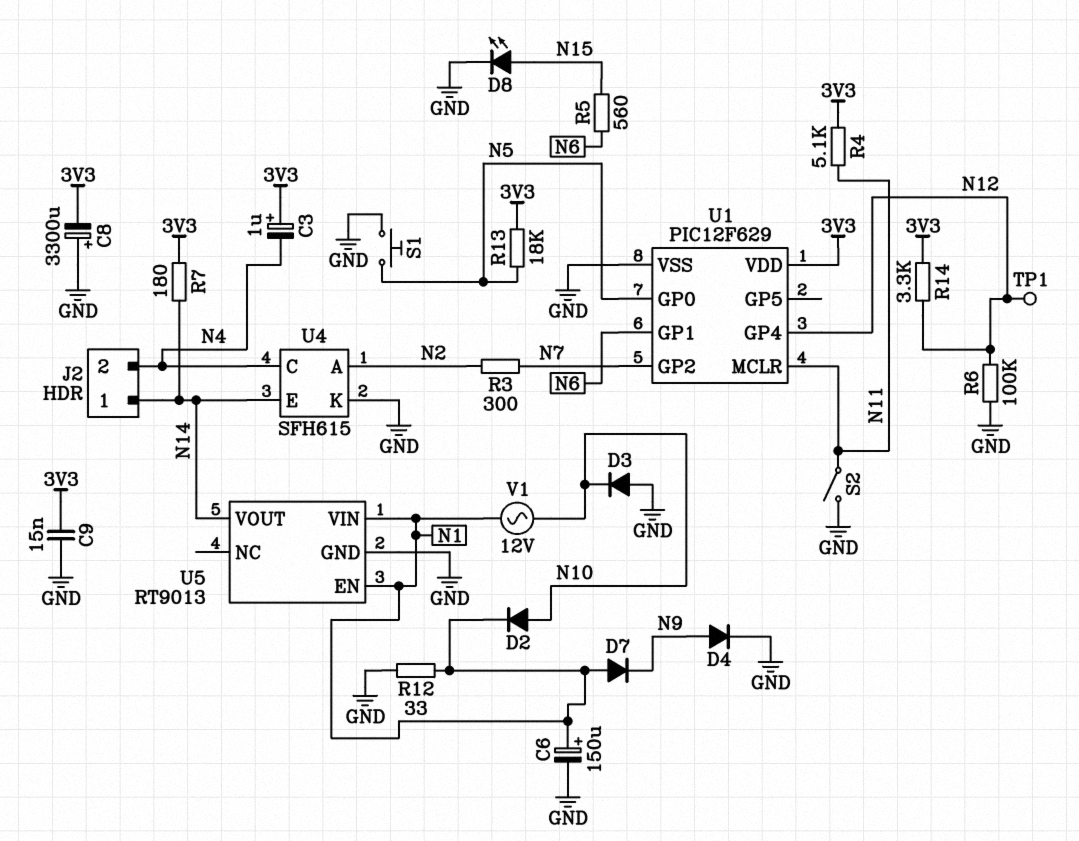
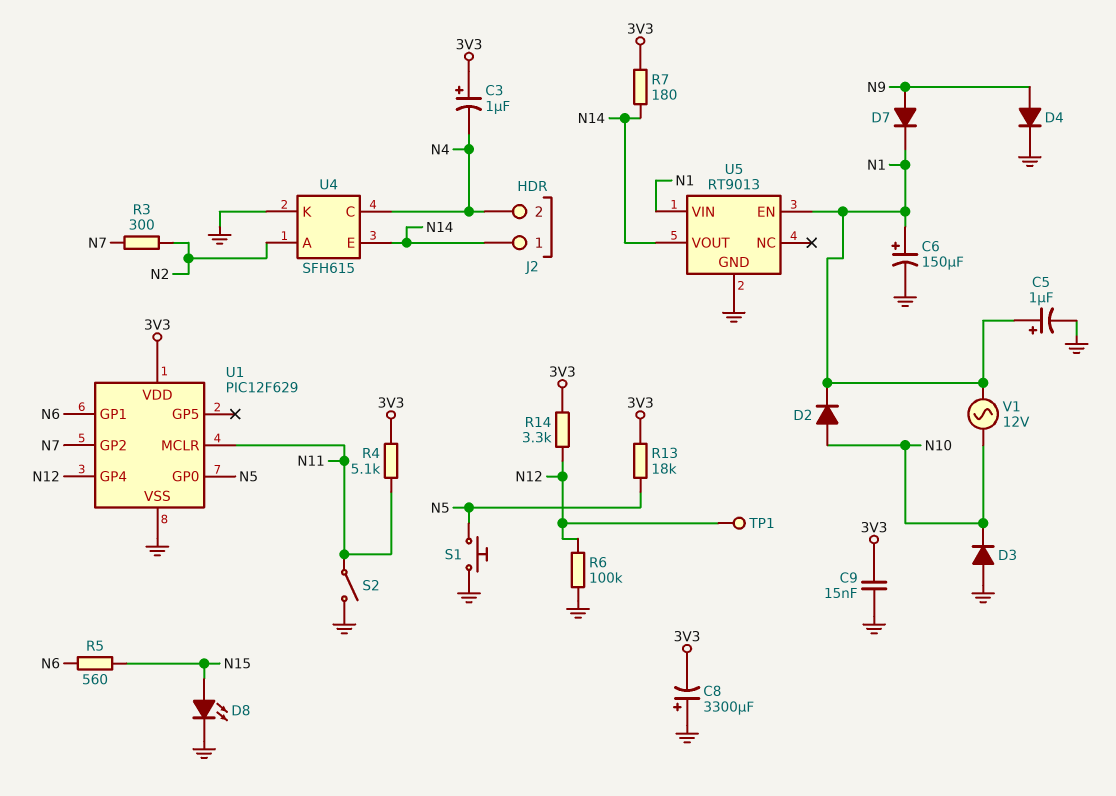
C5: none -> 1uF (plus N1, minus GND)
D7: diode (A N1, K N9) -> diode (A N9, K N1)
R12: 33 (GND, N1) -> none

